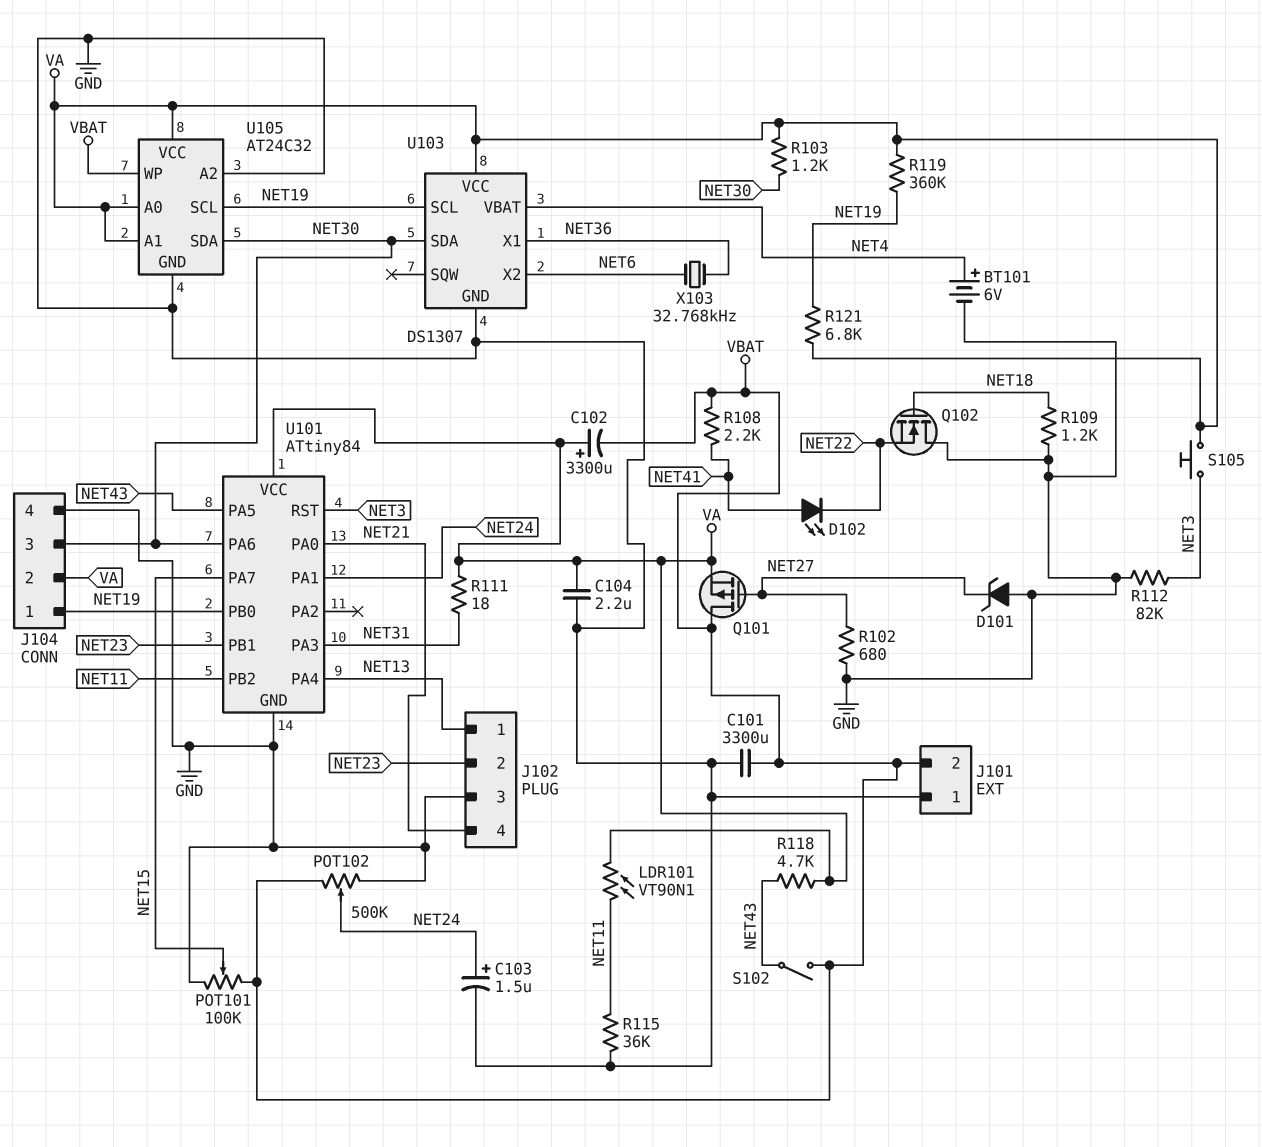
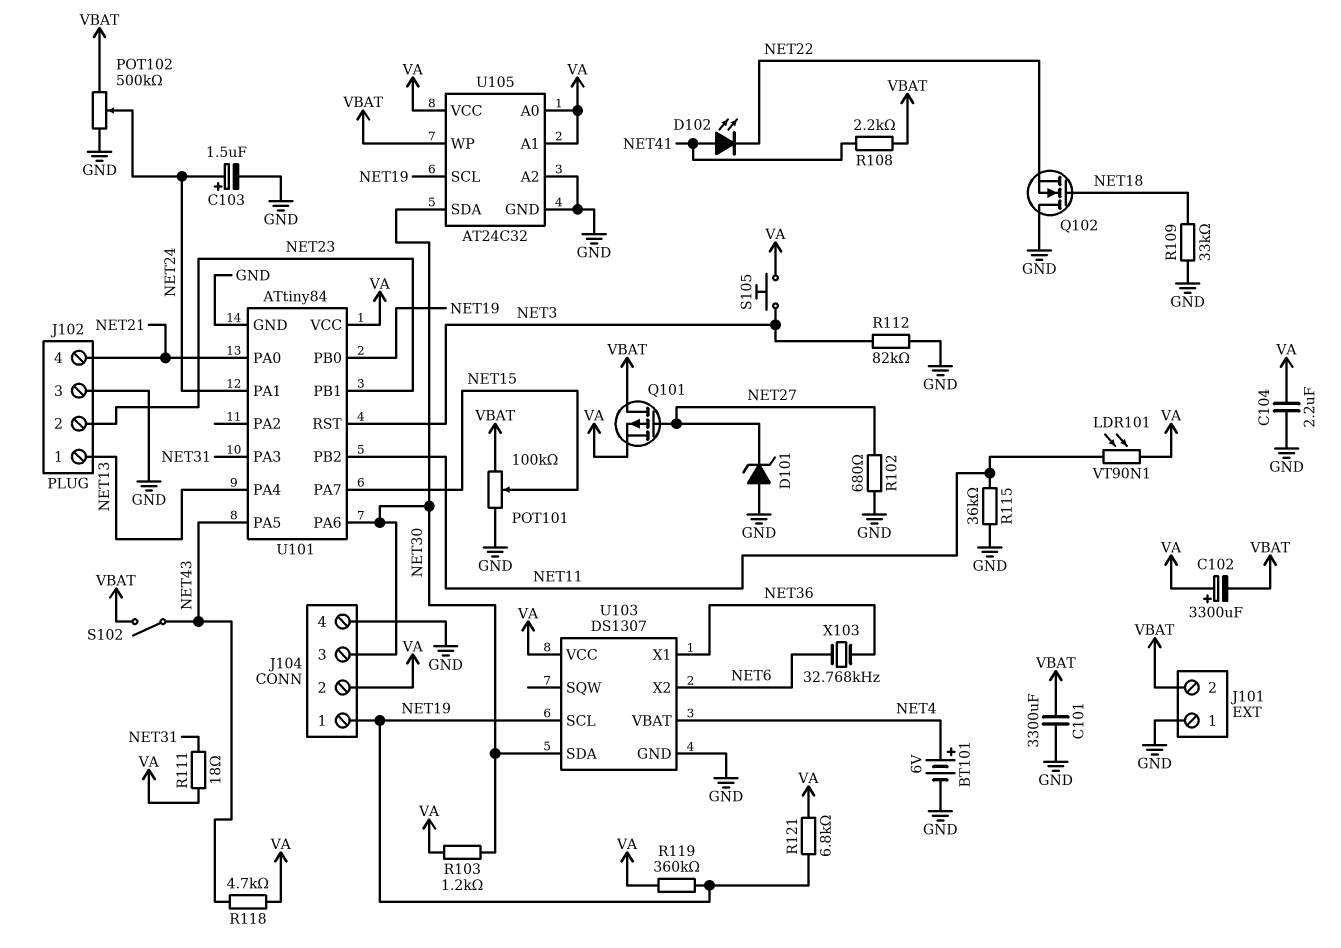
R109: 1.2k (GND, NET18) -> 33k (GND, NET18)

